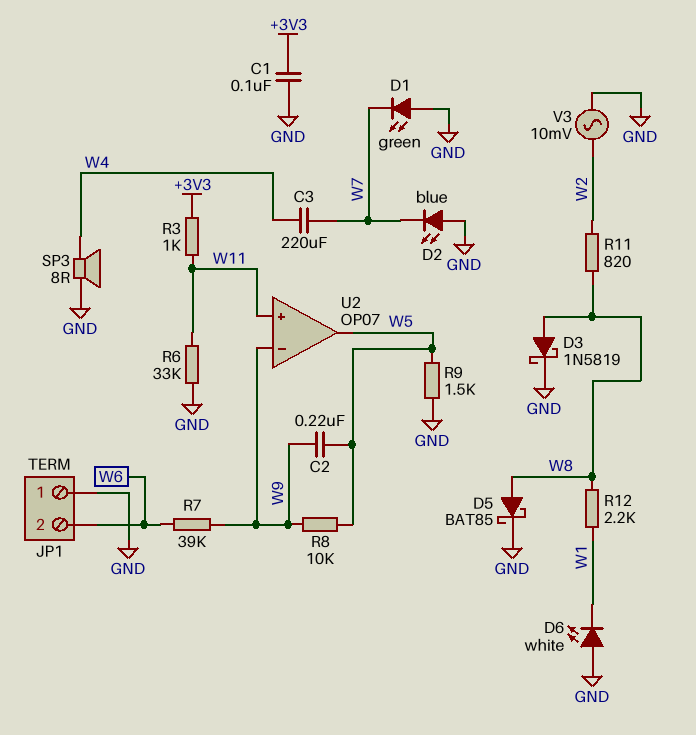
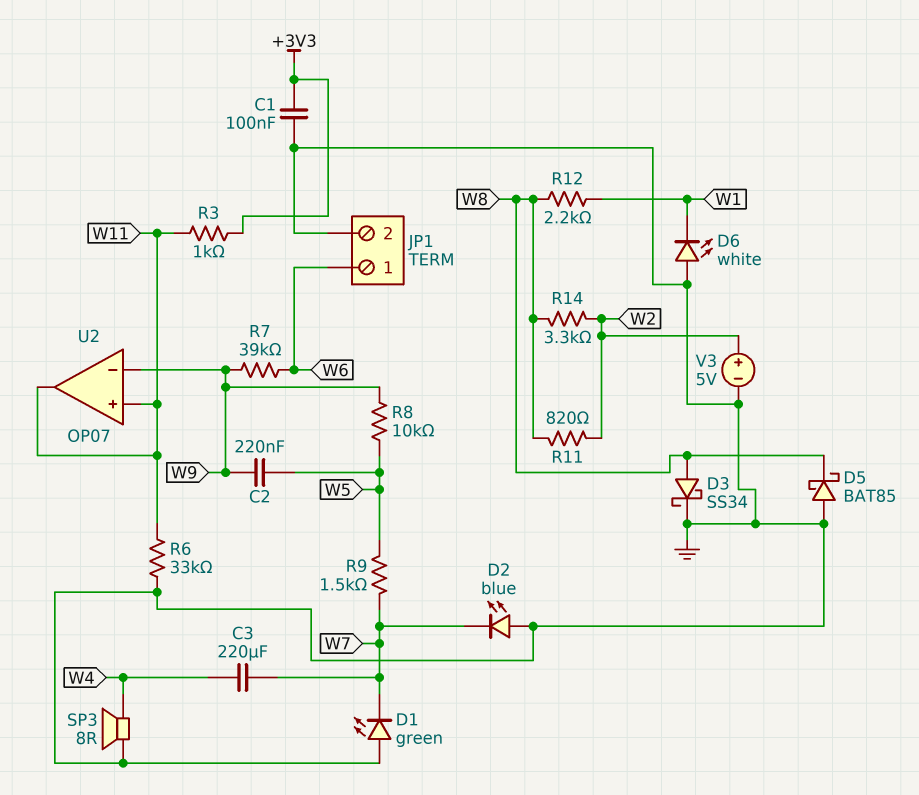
D3: schottky 1N5819 (A W8, K GND) -> schottky SS34 (A W8, K GND)
D5: schottky BAT85 (A W8, K GND) -> schottky BAT85 (A GND, K W8)
JP1 pin 1: GND -> W6
JP1 pin 2: W6 -> GND
R9: 1.5k (GND, W5) -> 1.5k (W5, W7)
R14: none -> 3.3k (W2, W8)
U2 pin out: W5 -> W11
V3: AC 10mV (GND, W2) -> 5V (plus W2, minus GND)

